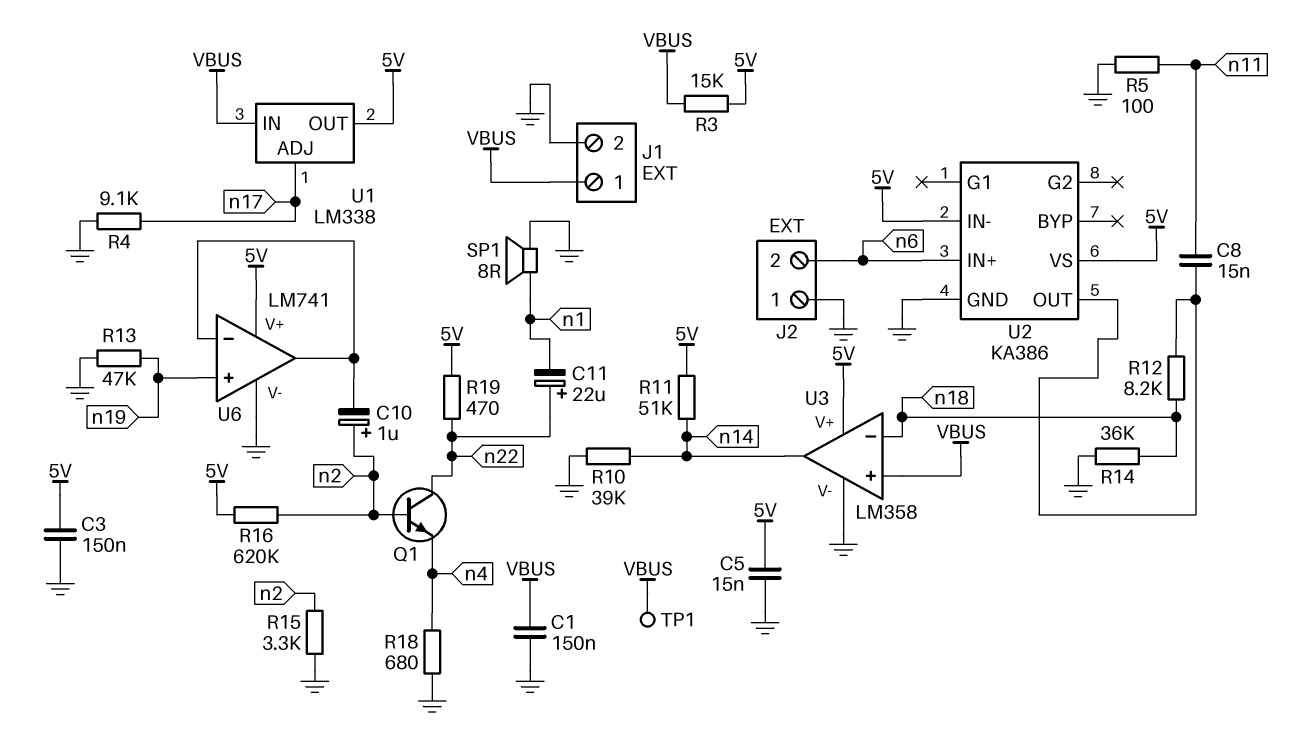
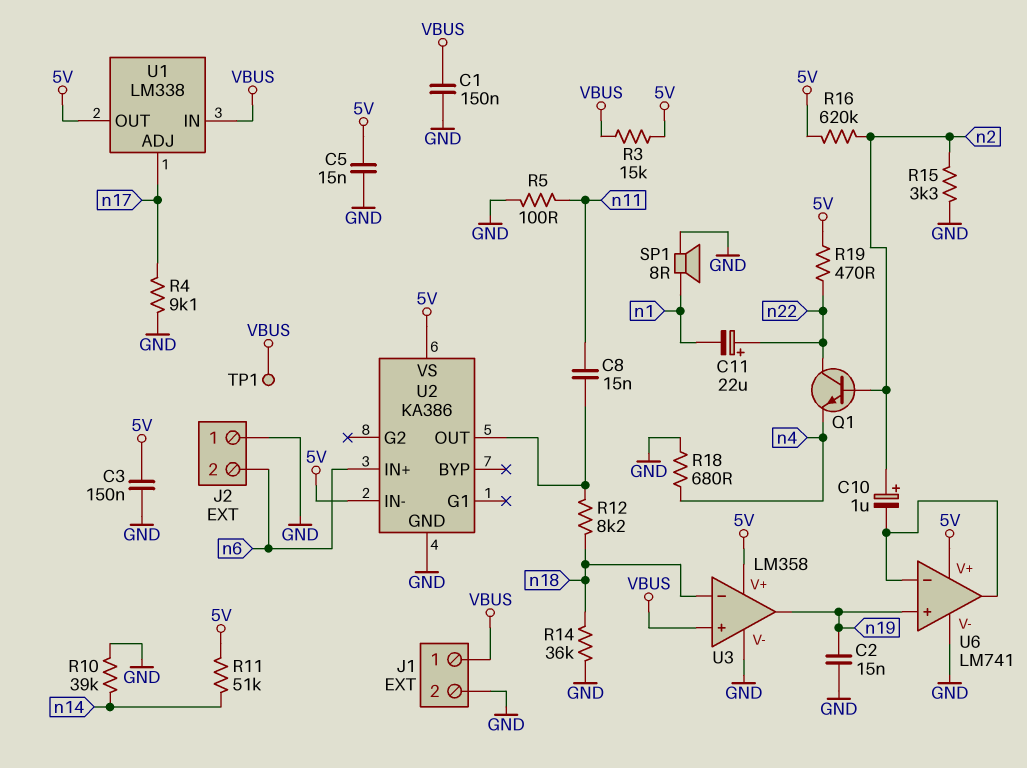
C2: none -> 15nF (GND, n19)
R13: 47k (GND, n19) -> none
U3 pin out: n14 -> n19

